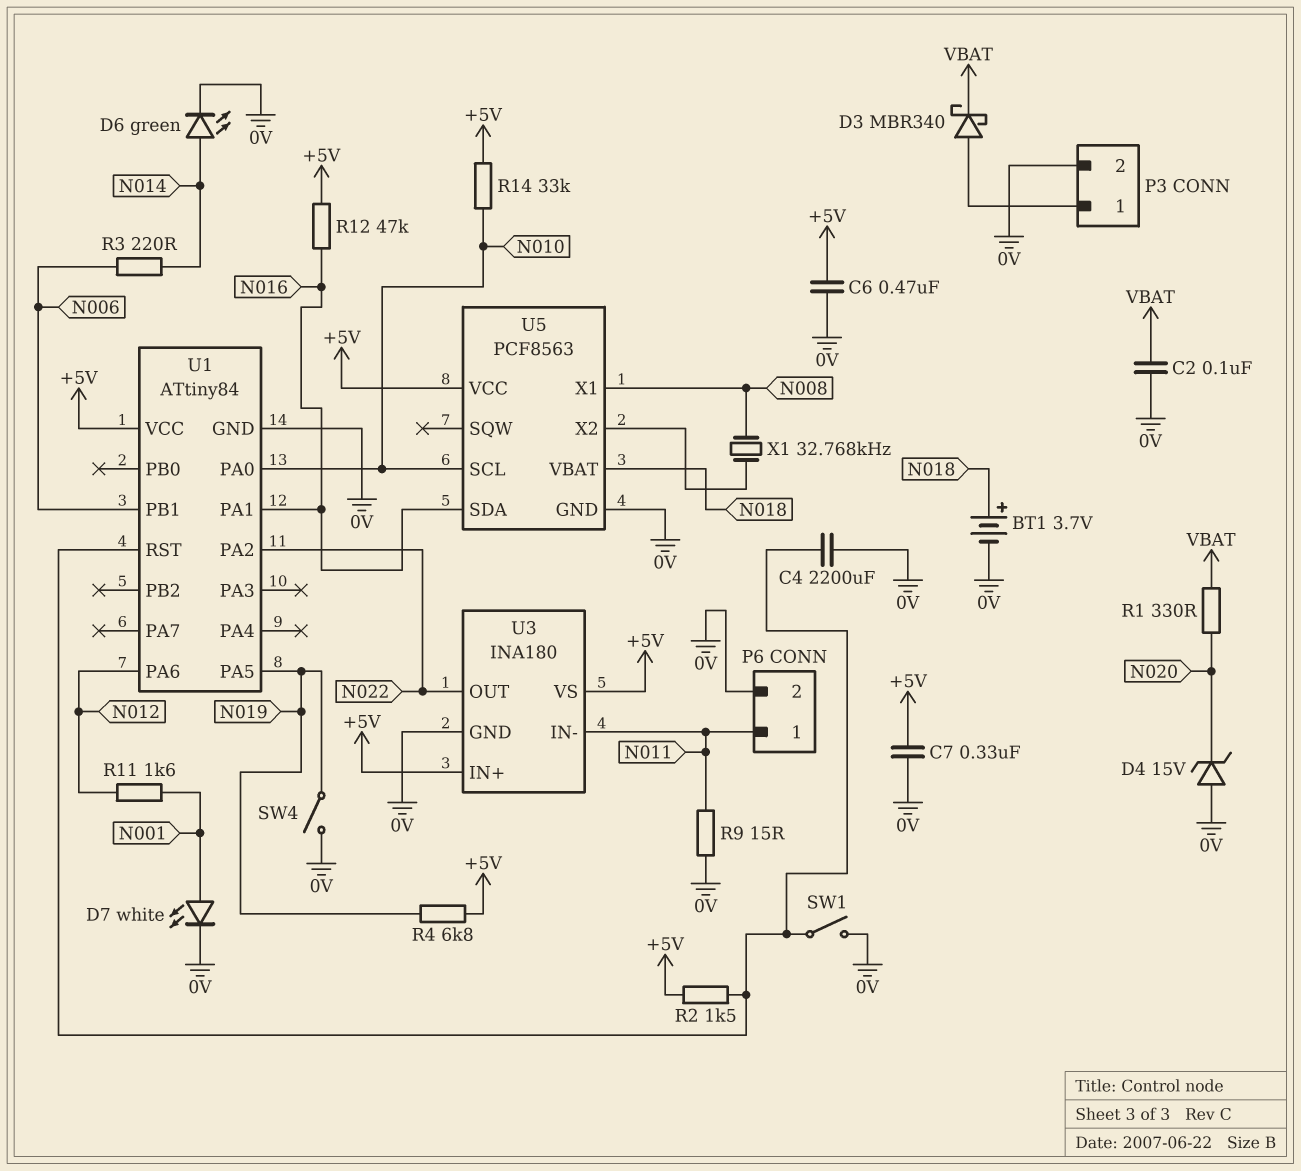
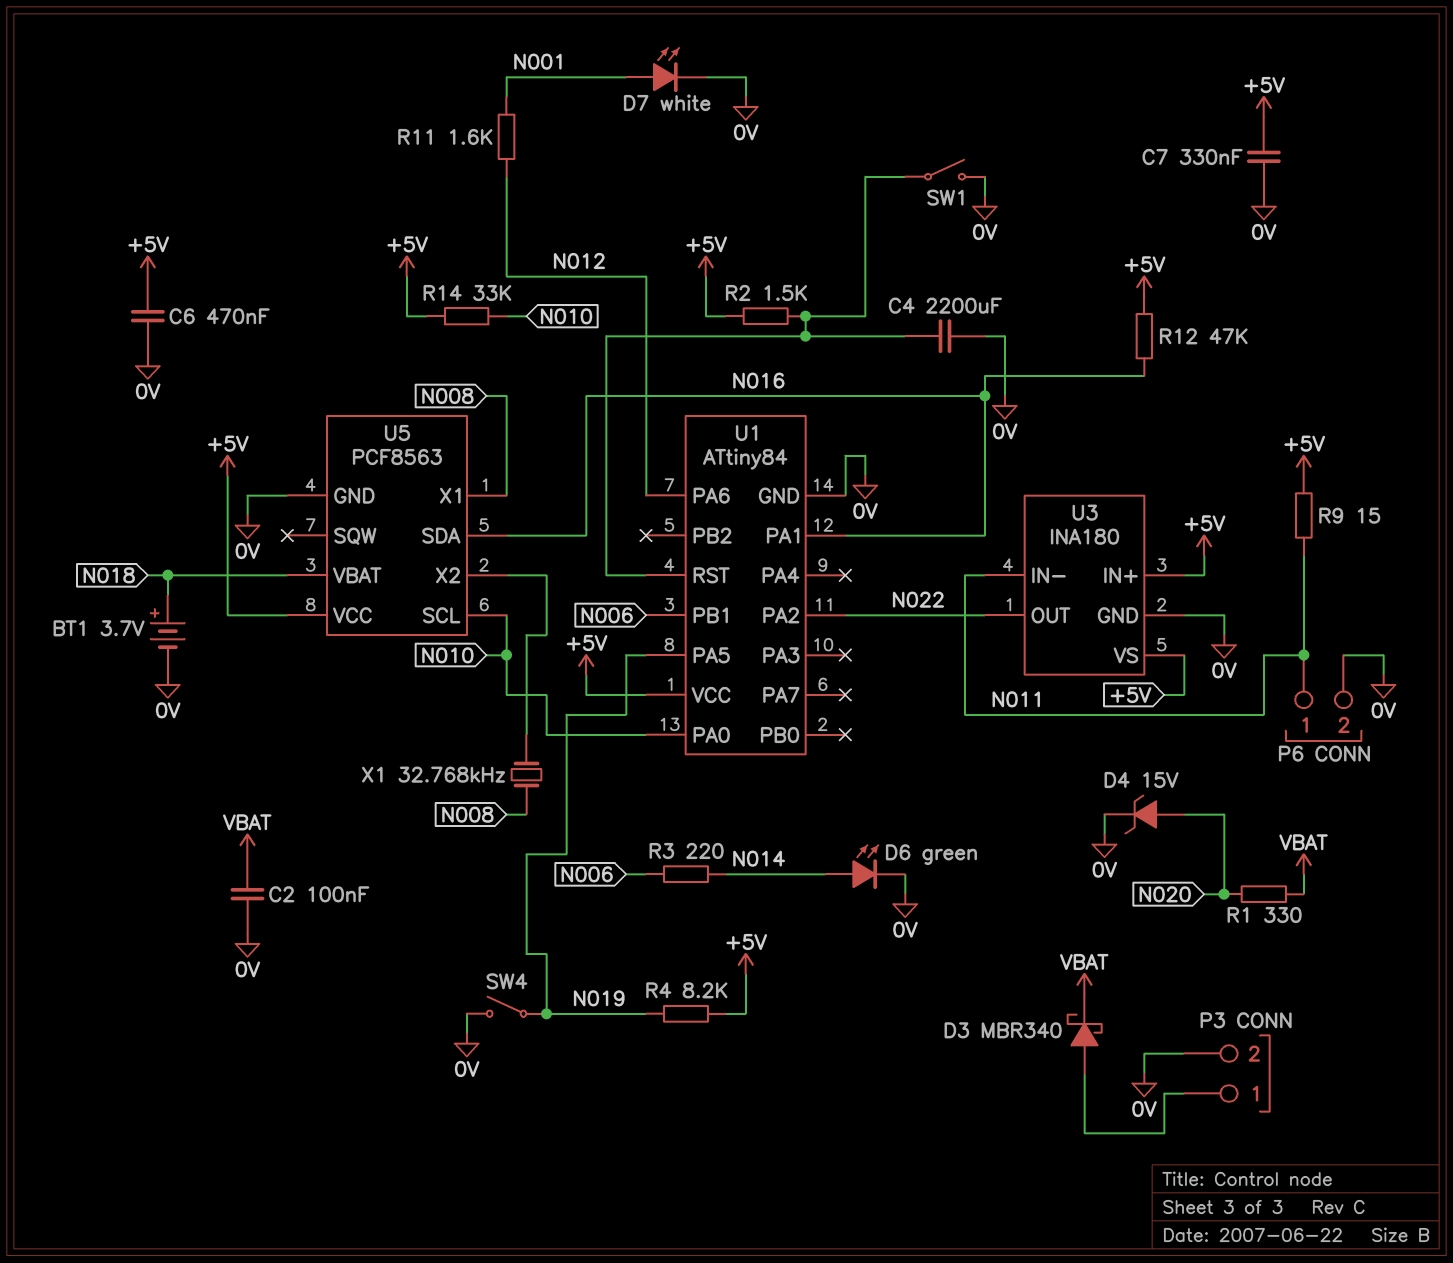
D4: zener 15V (A 0V, K N020) -> zener 15V (A N020, K 0V)
R4: 6.8k (+5V, N019) -> 8.2k (+5V, N019)
R9: 15 (0V, N011) -> 15 (+5V, N011)

